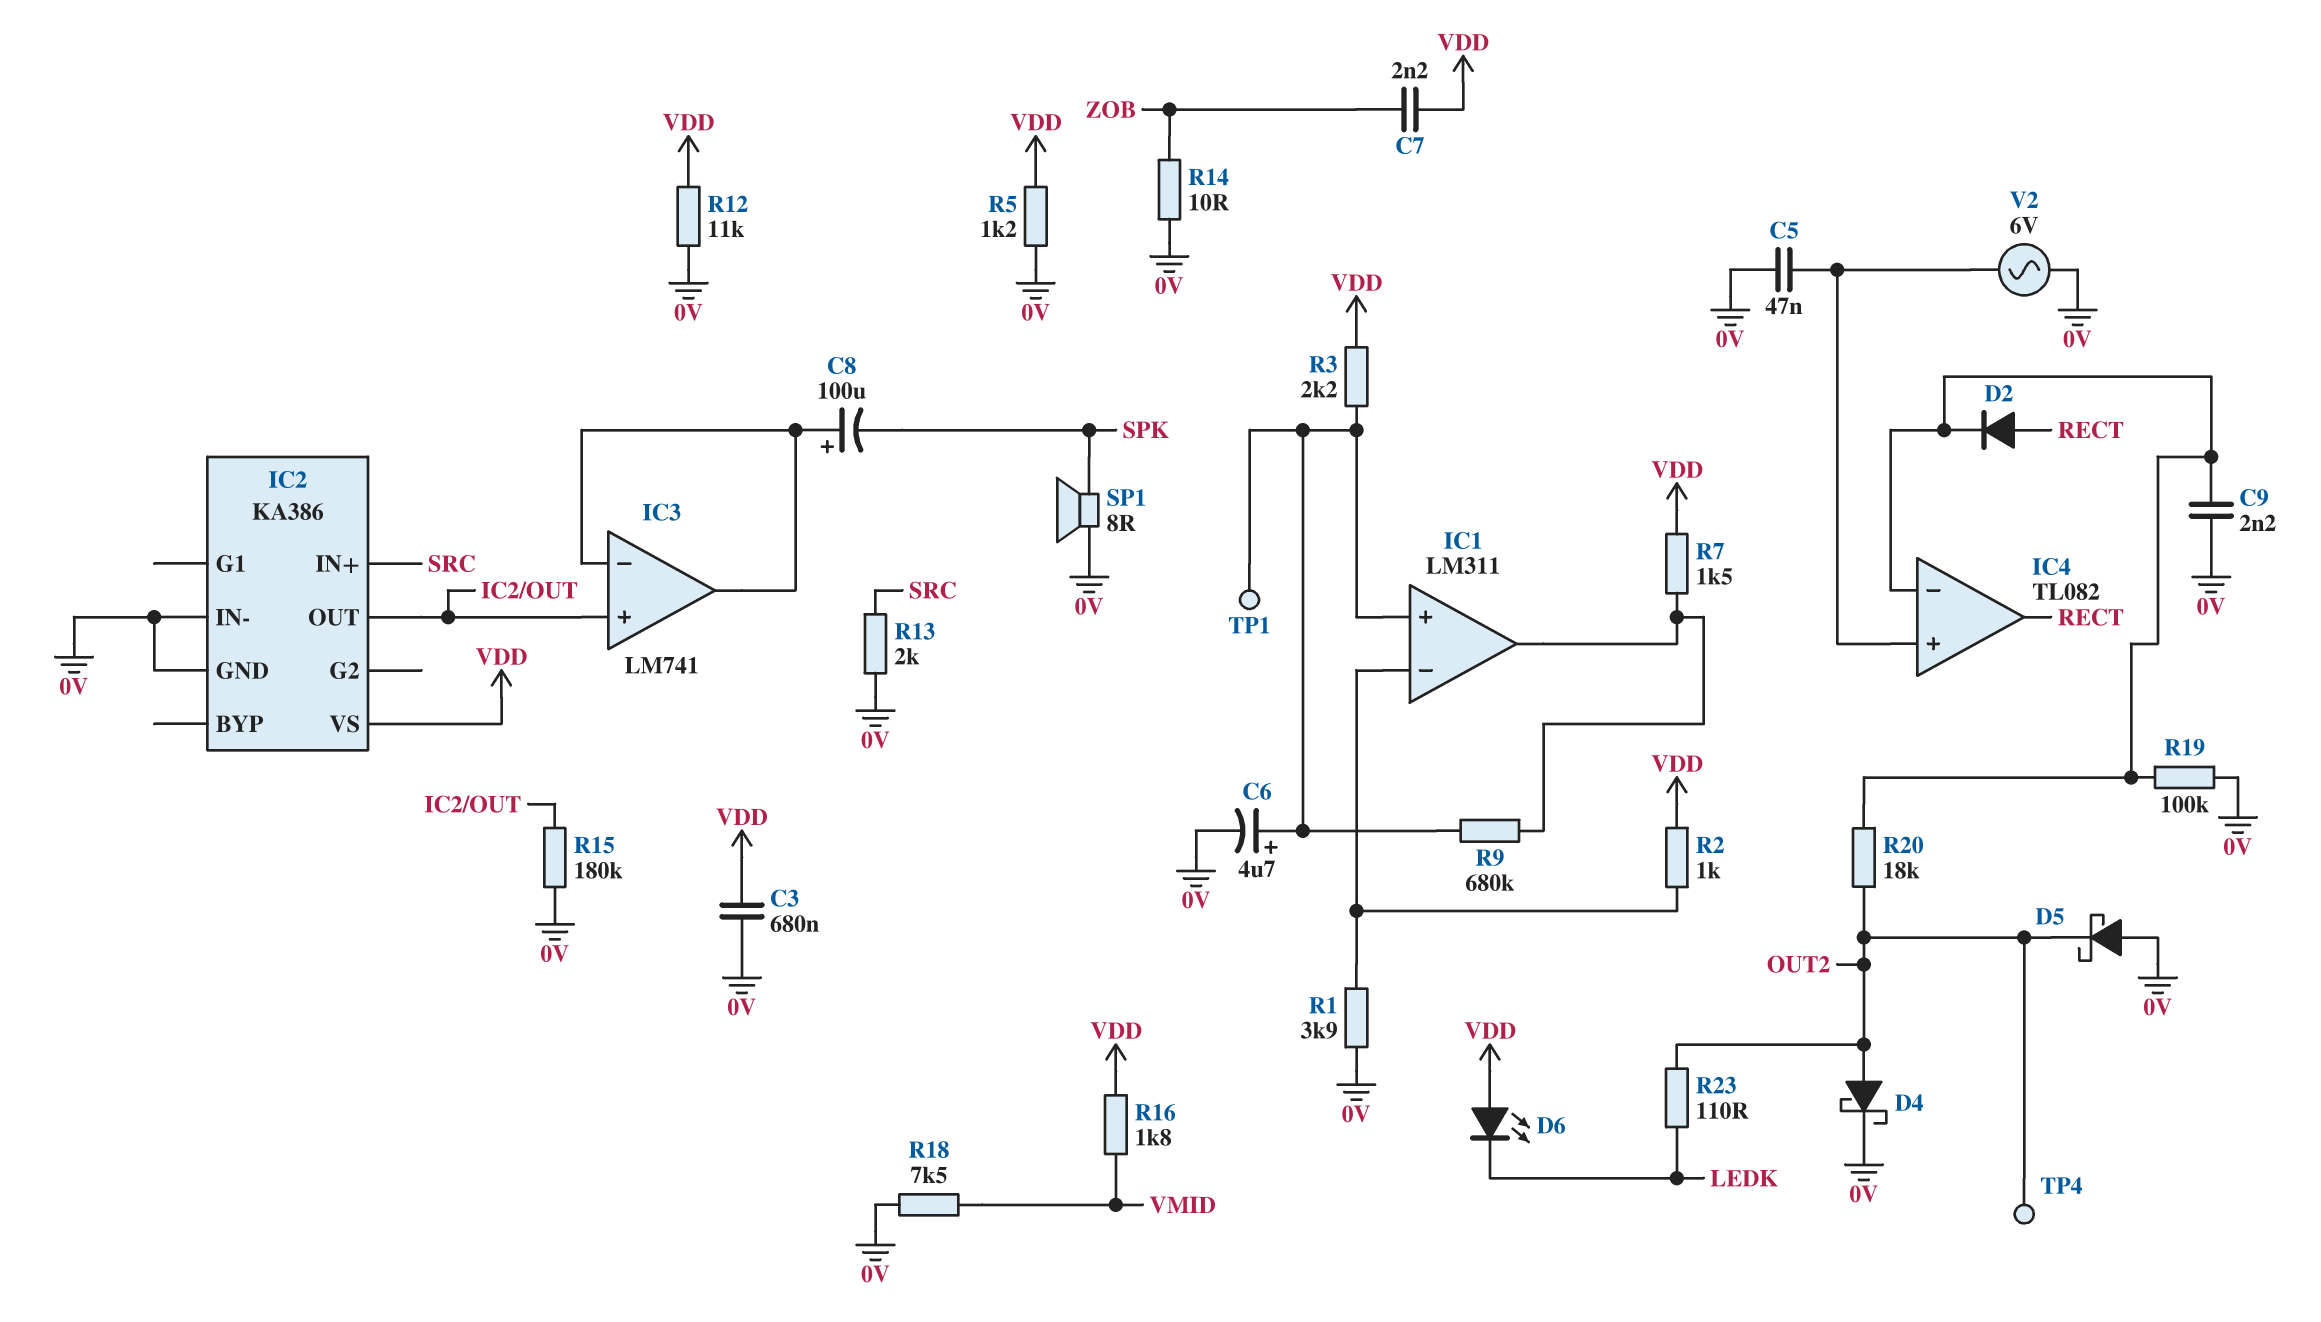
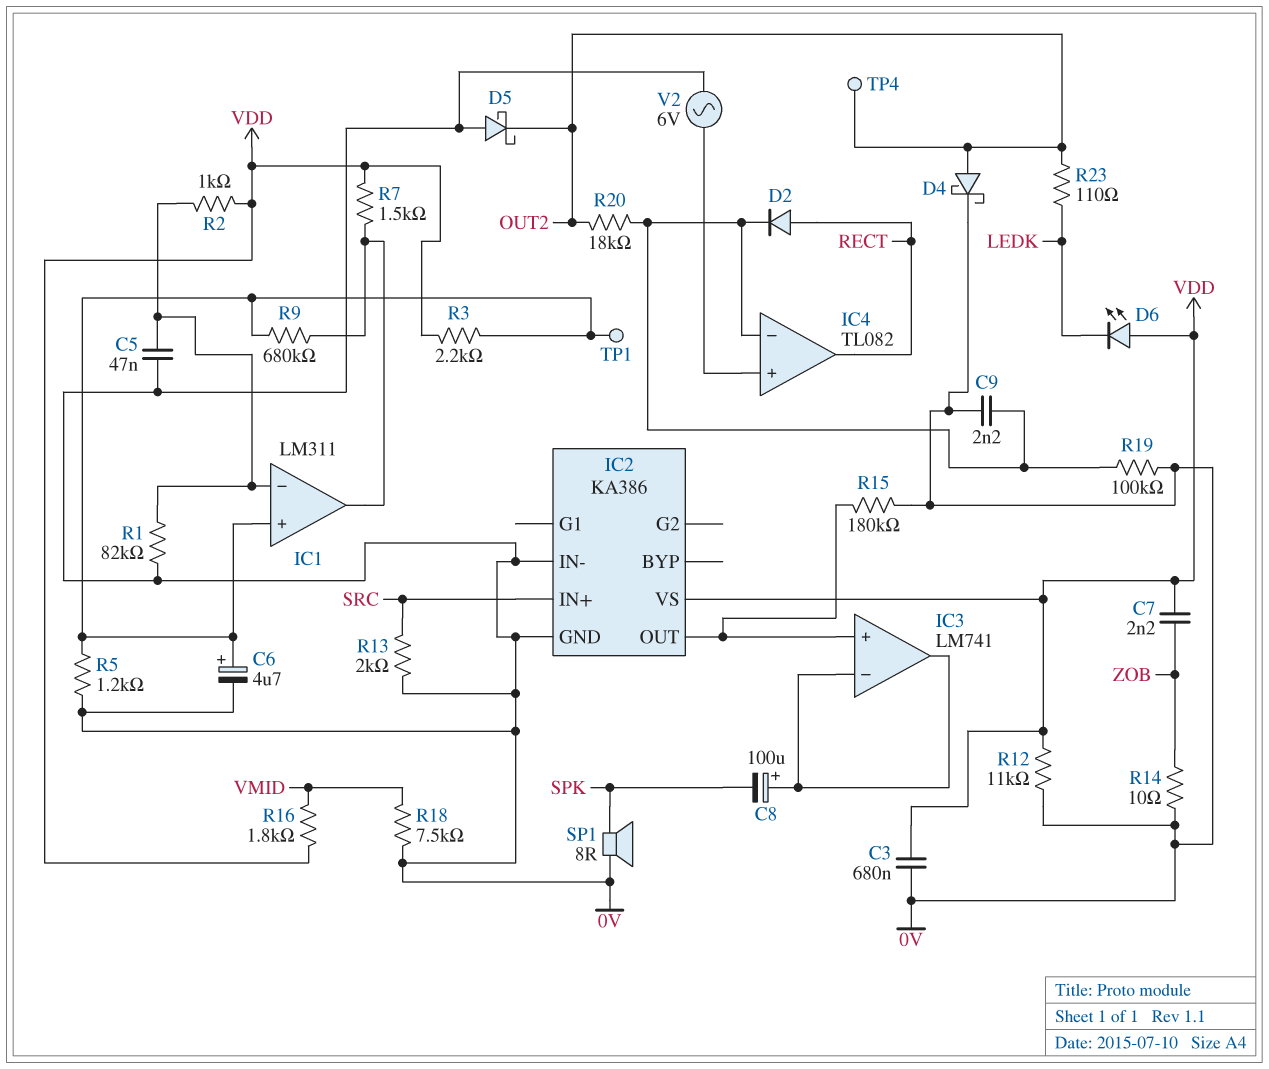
C5: 47nF (0V, IC4/in+) -> 47nF (0V, IC1/in-)
R1: 3.9k (0V, IC1/in-) -> 82k (0V, IC1/in-)
R5: 1.2k (0V, VDD) -> 1.2k (0V, IC1/in+)

